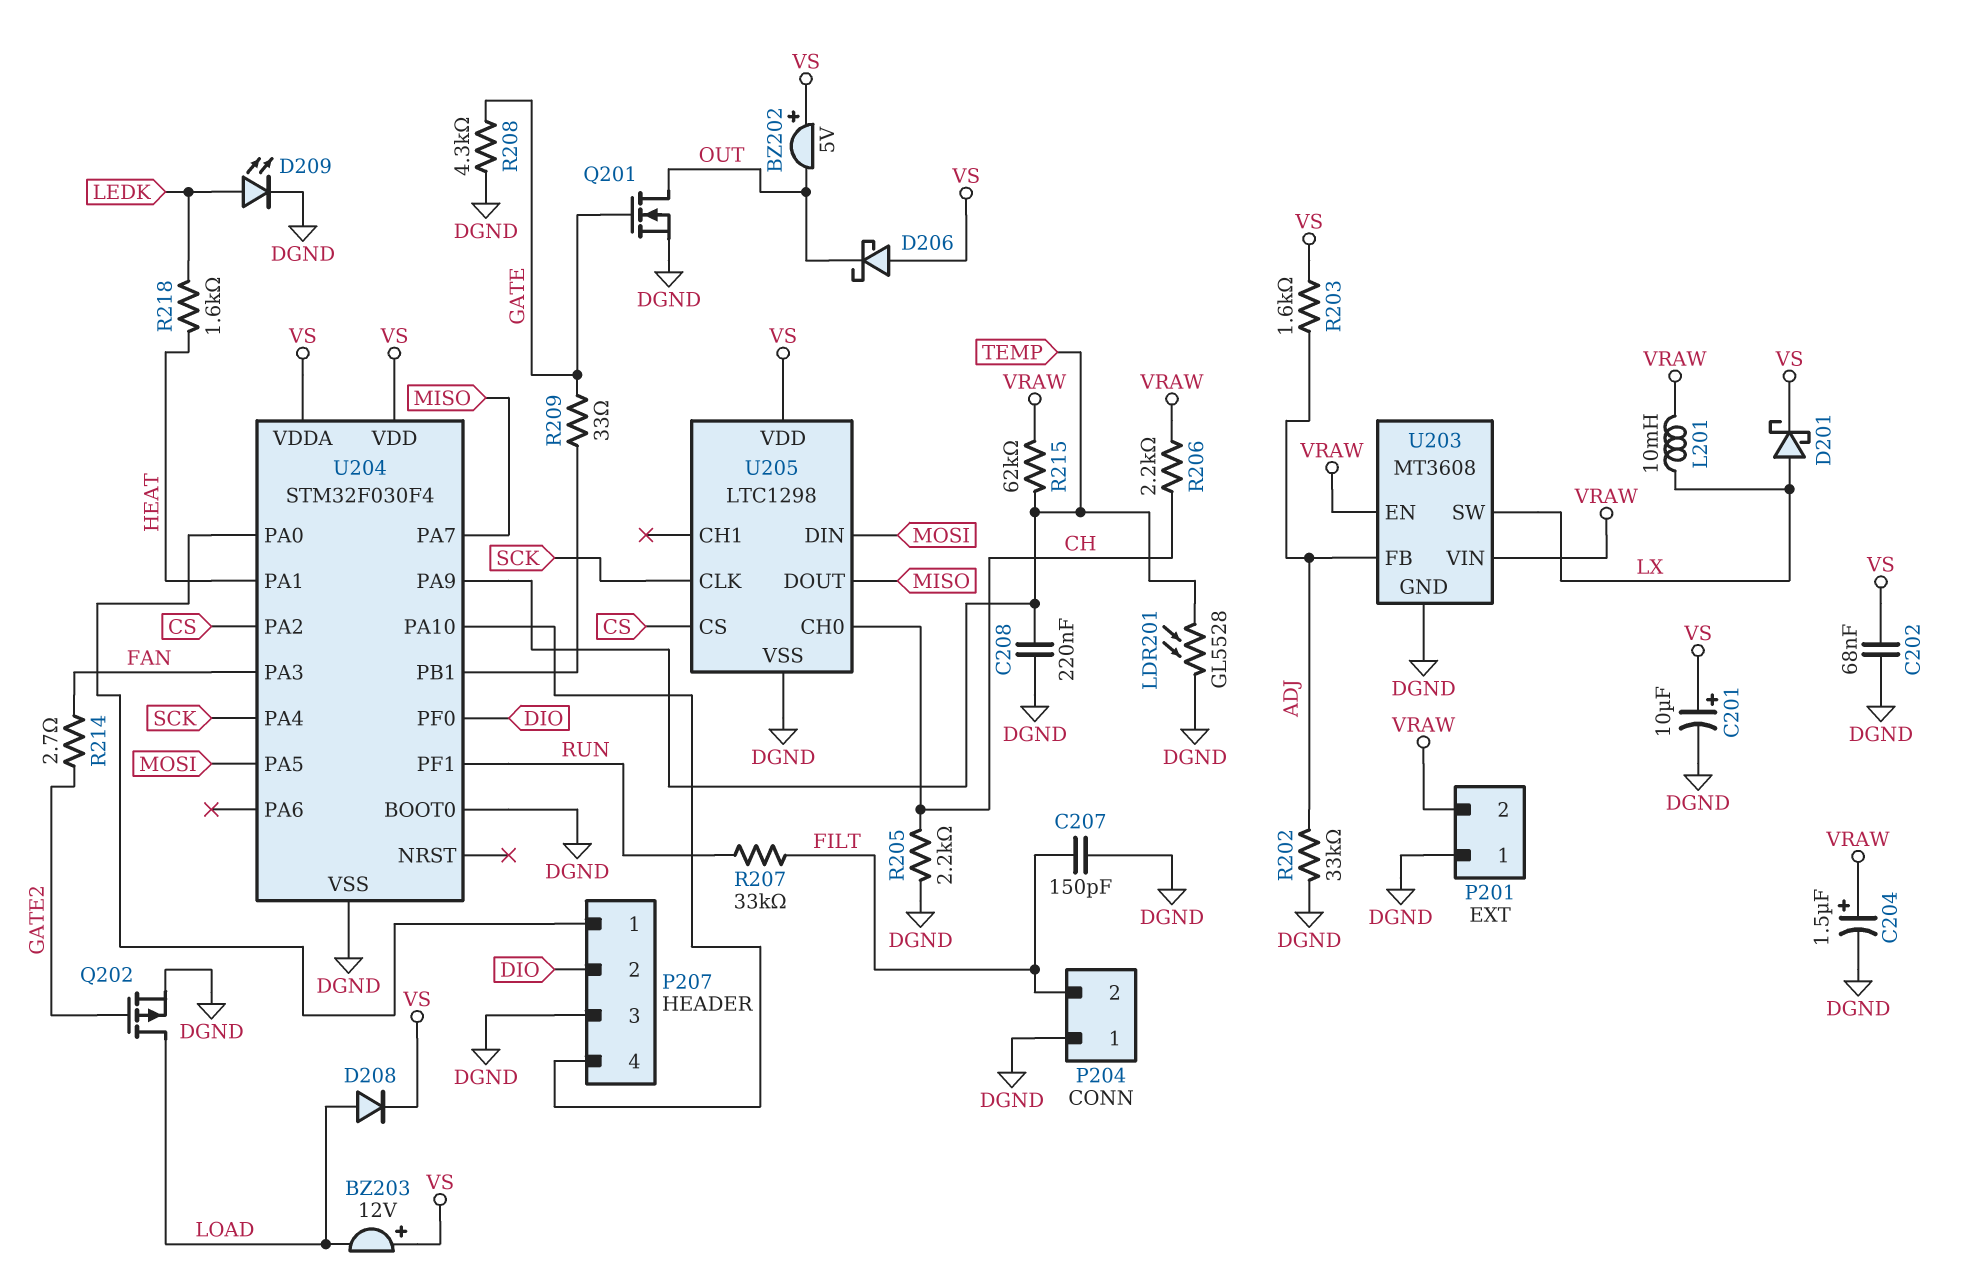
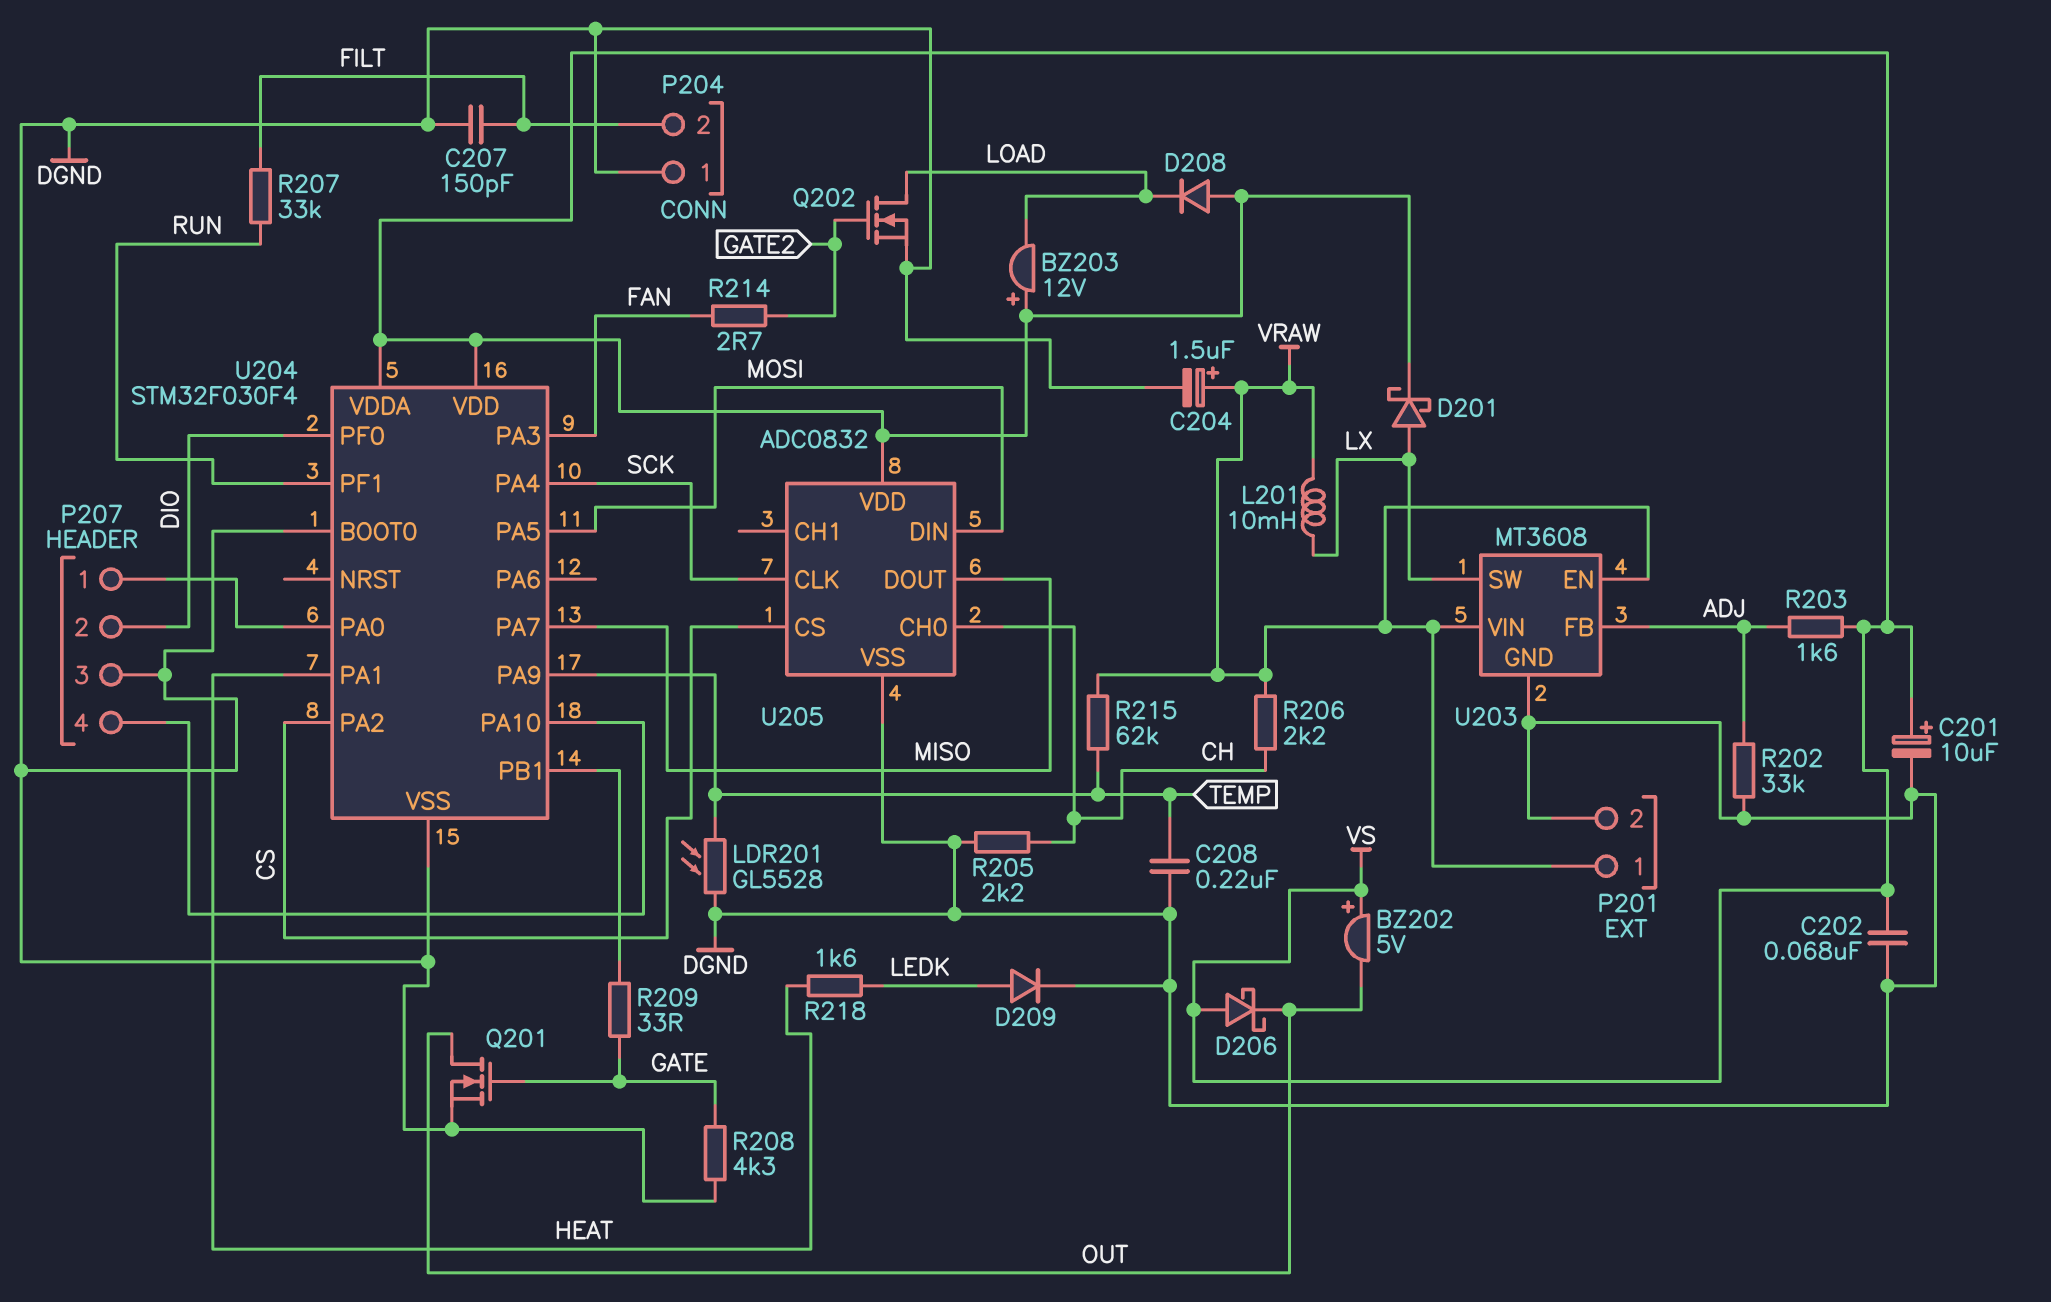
D208: diode (A LOAD, K VS) -> diode (A VS, K LOAD)
D209: LED (A LEDK, K DGND) -> diode (A LEDK, K DGND)
P201 pin 1: DGND -> VRAW
P201 pin 2: VRAW -> DGND
Q202: PMOS (G GATE2, D LOAD, S DGND) -> NMOS (G GATE2, D LOAD, S DGND)
U205: LTC1298 -> ADC0832

